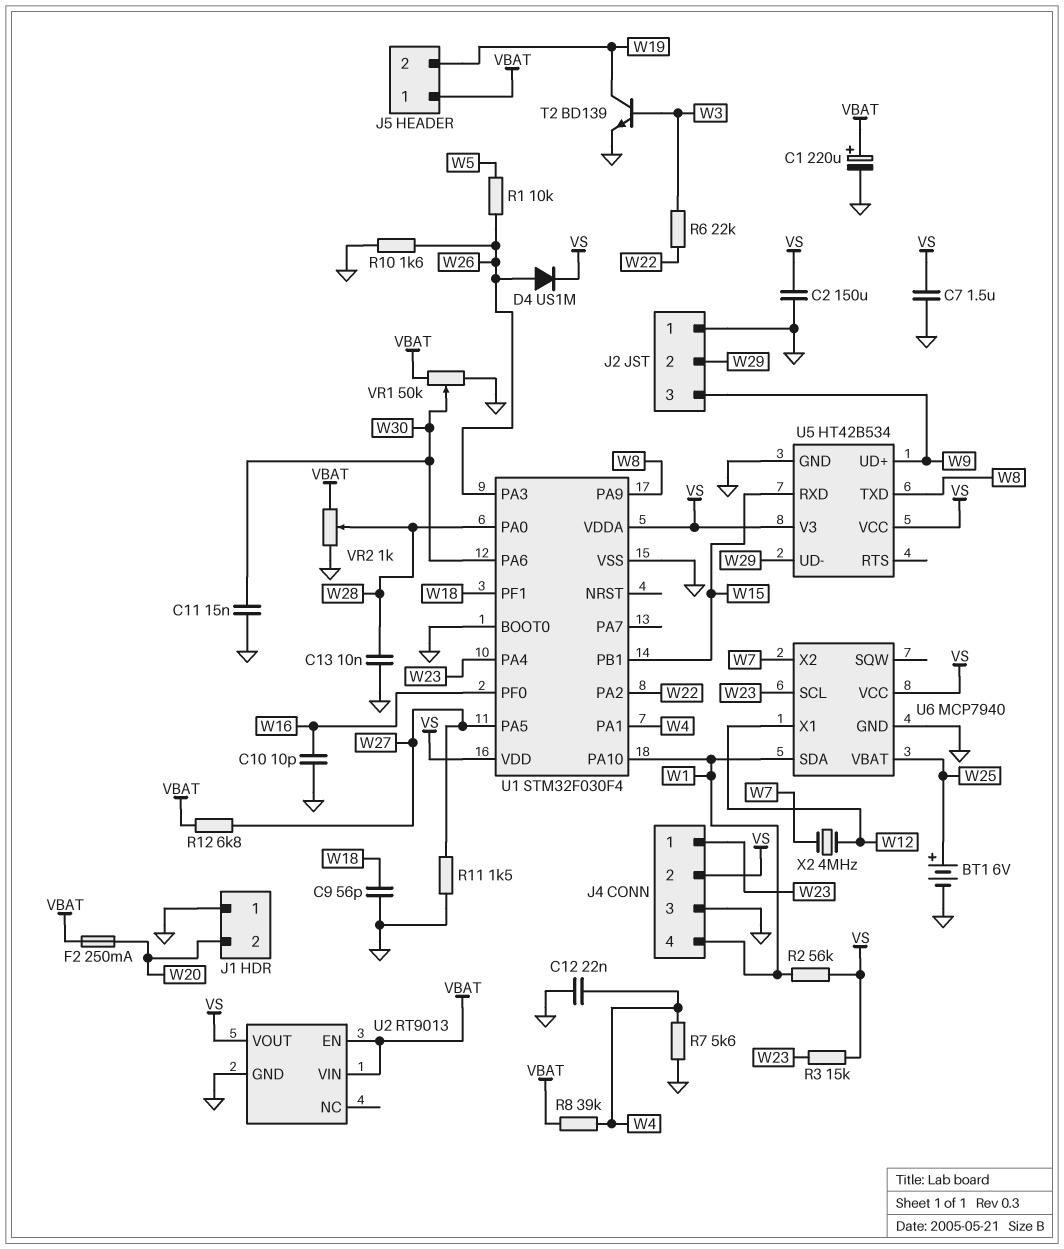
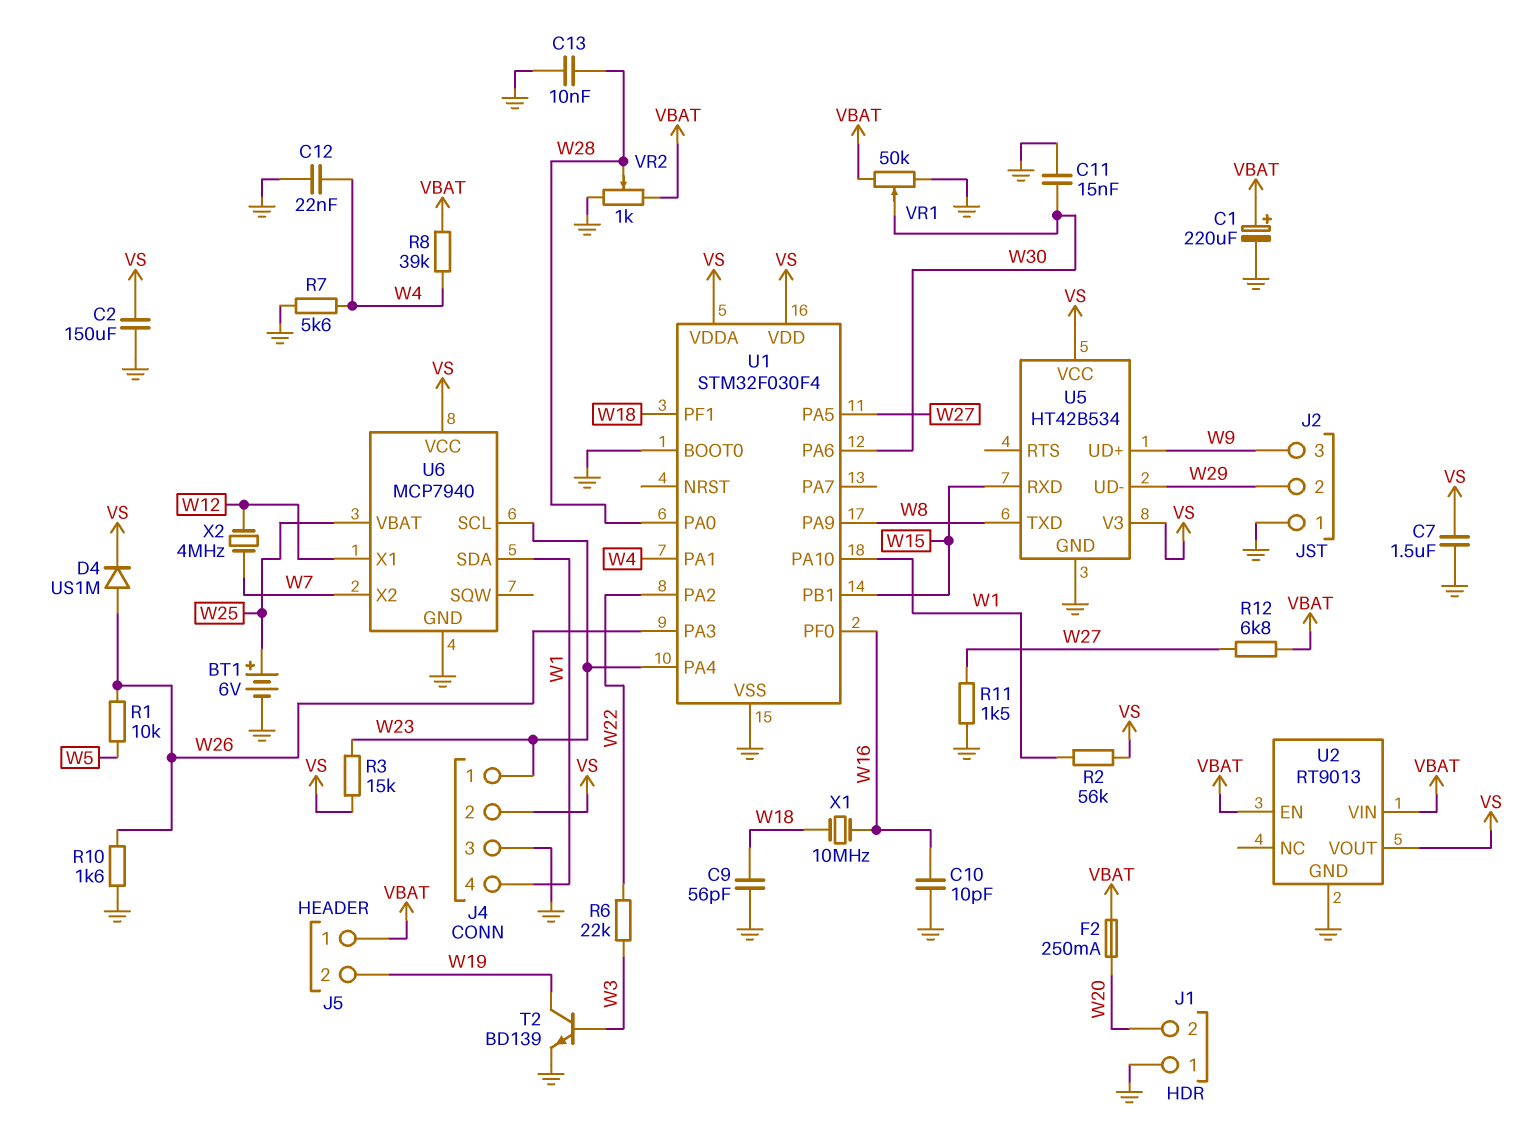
X1: none -> 10MHz (W16, W18)

